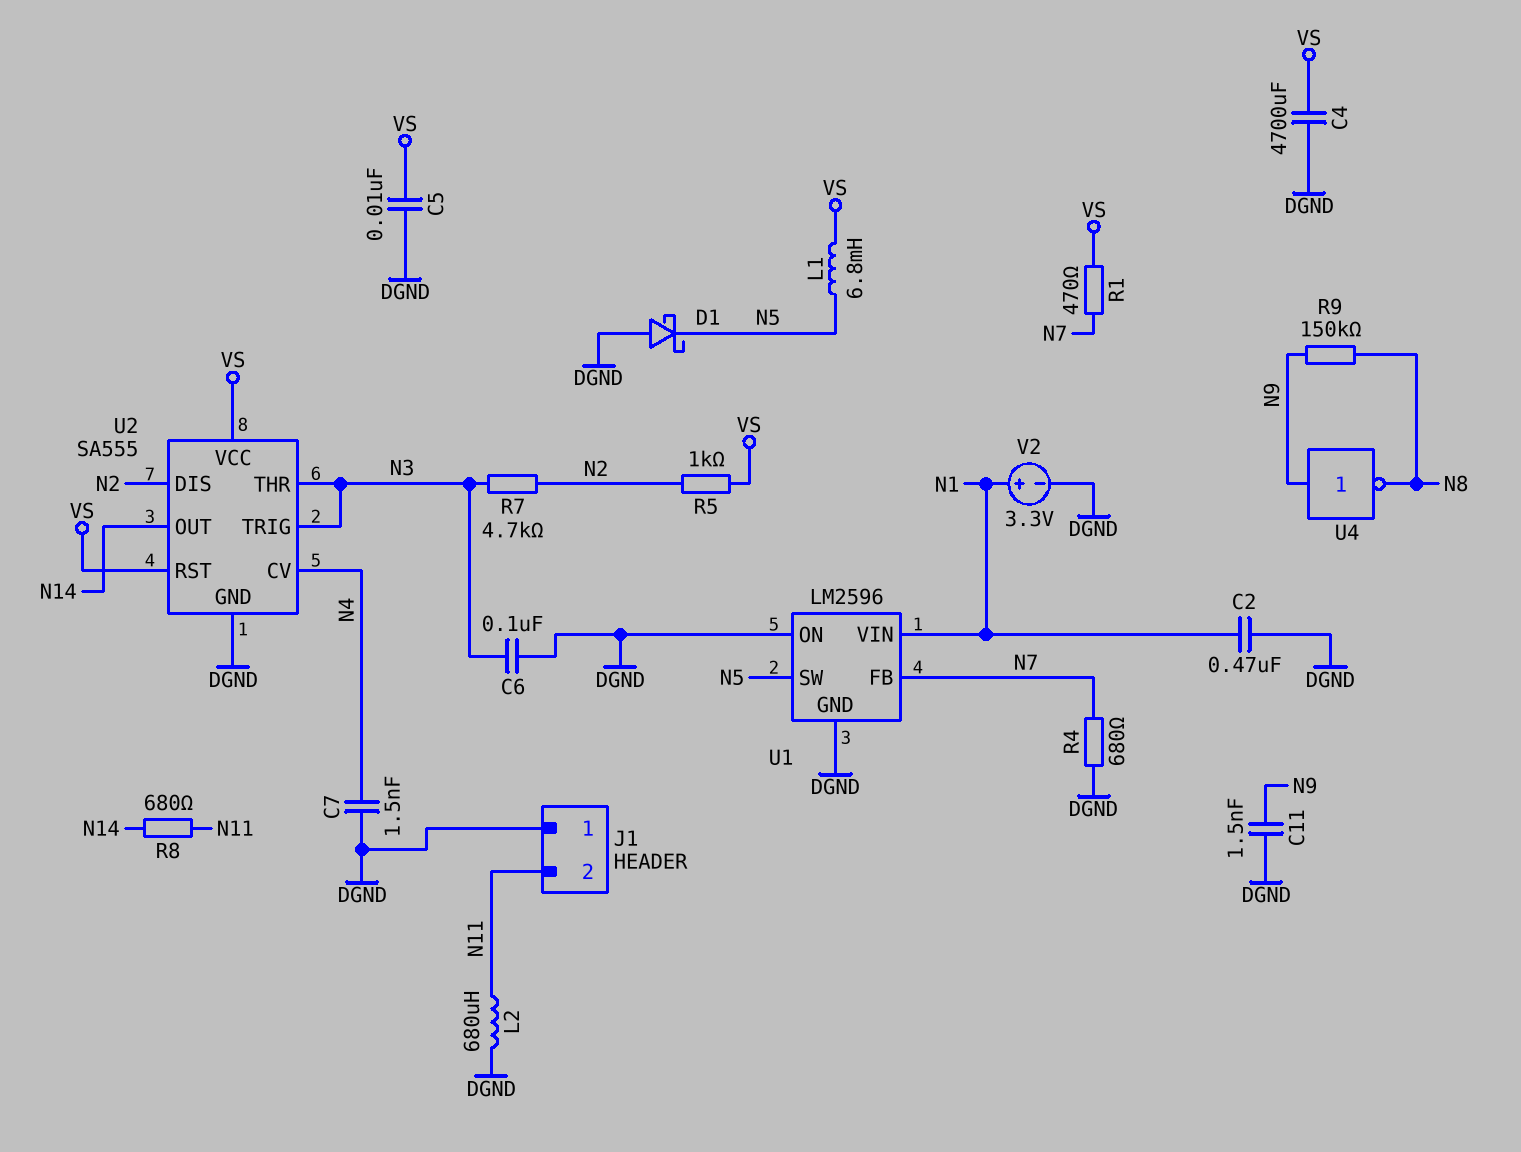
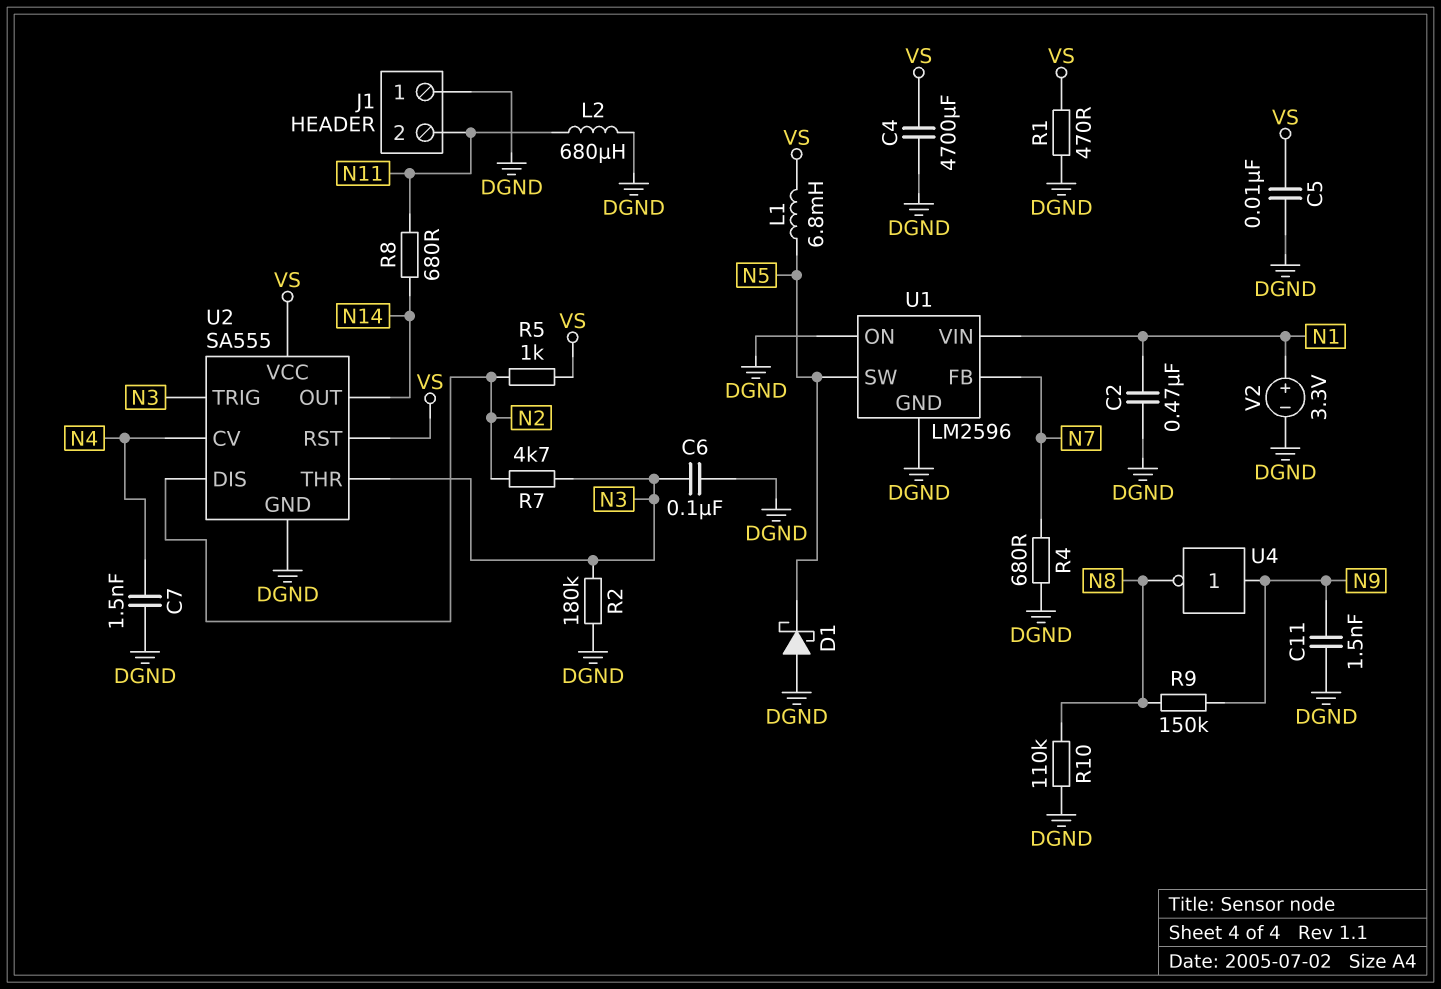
R1: 470 (N7, VS) -> 470 (DGND, VS)
R2: none -> 180k (DGND, N3)
R10: none -> 110k (DGND, N8)

